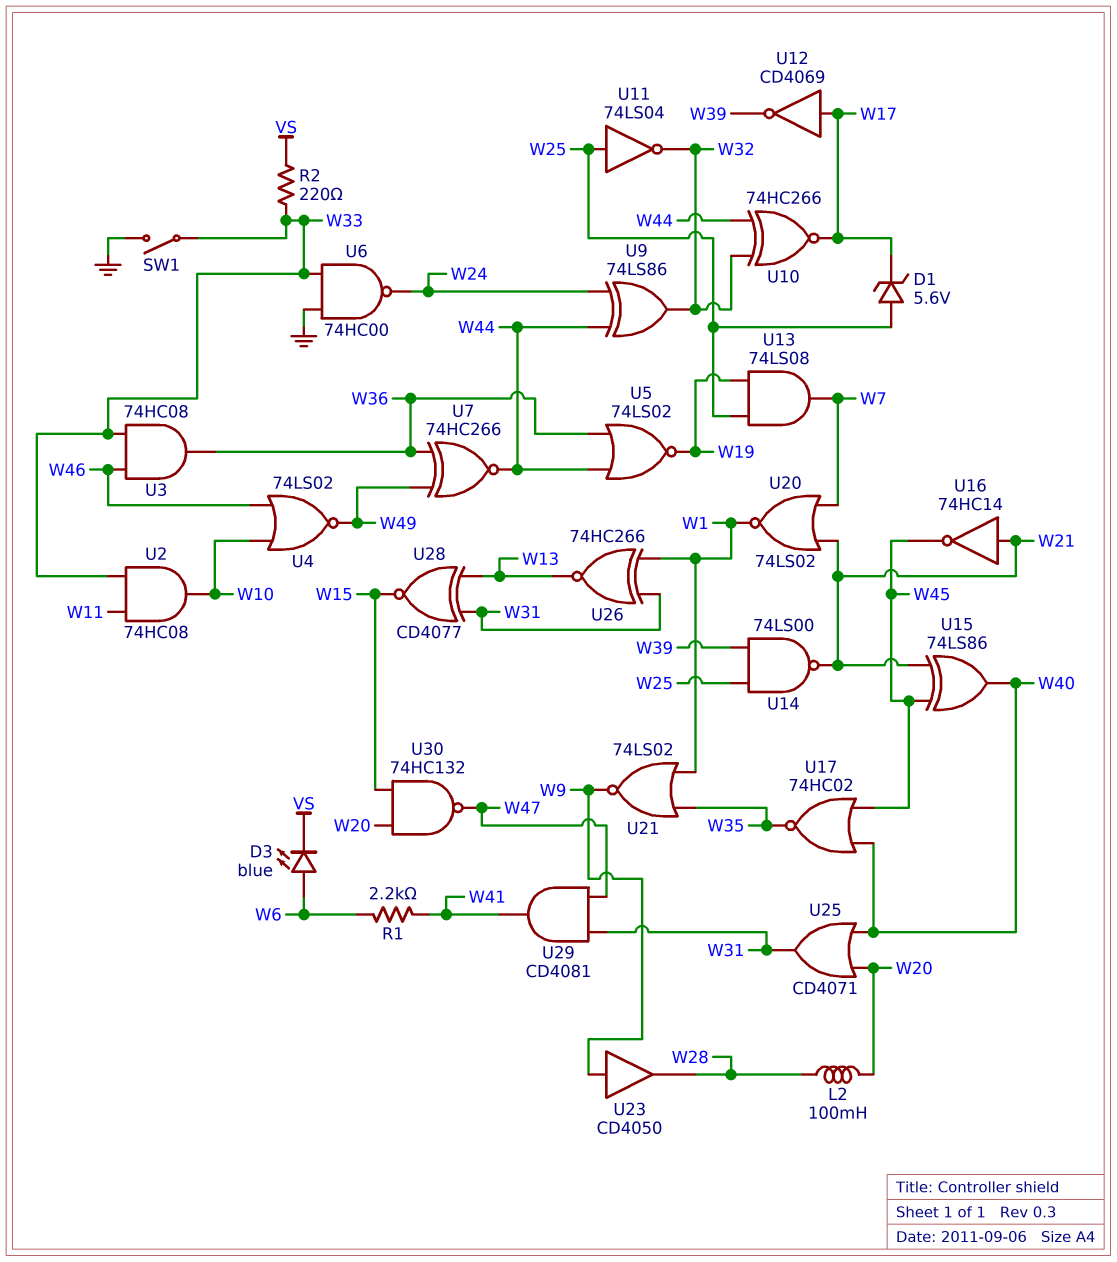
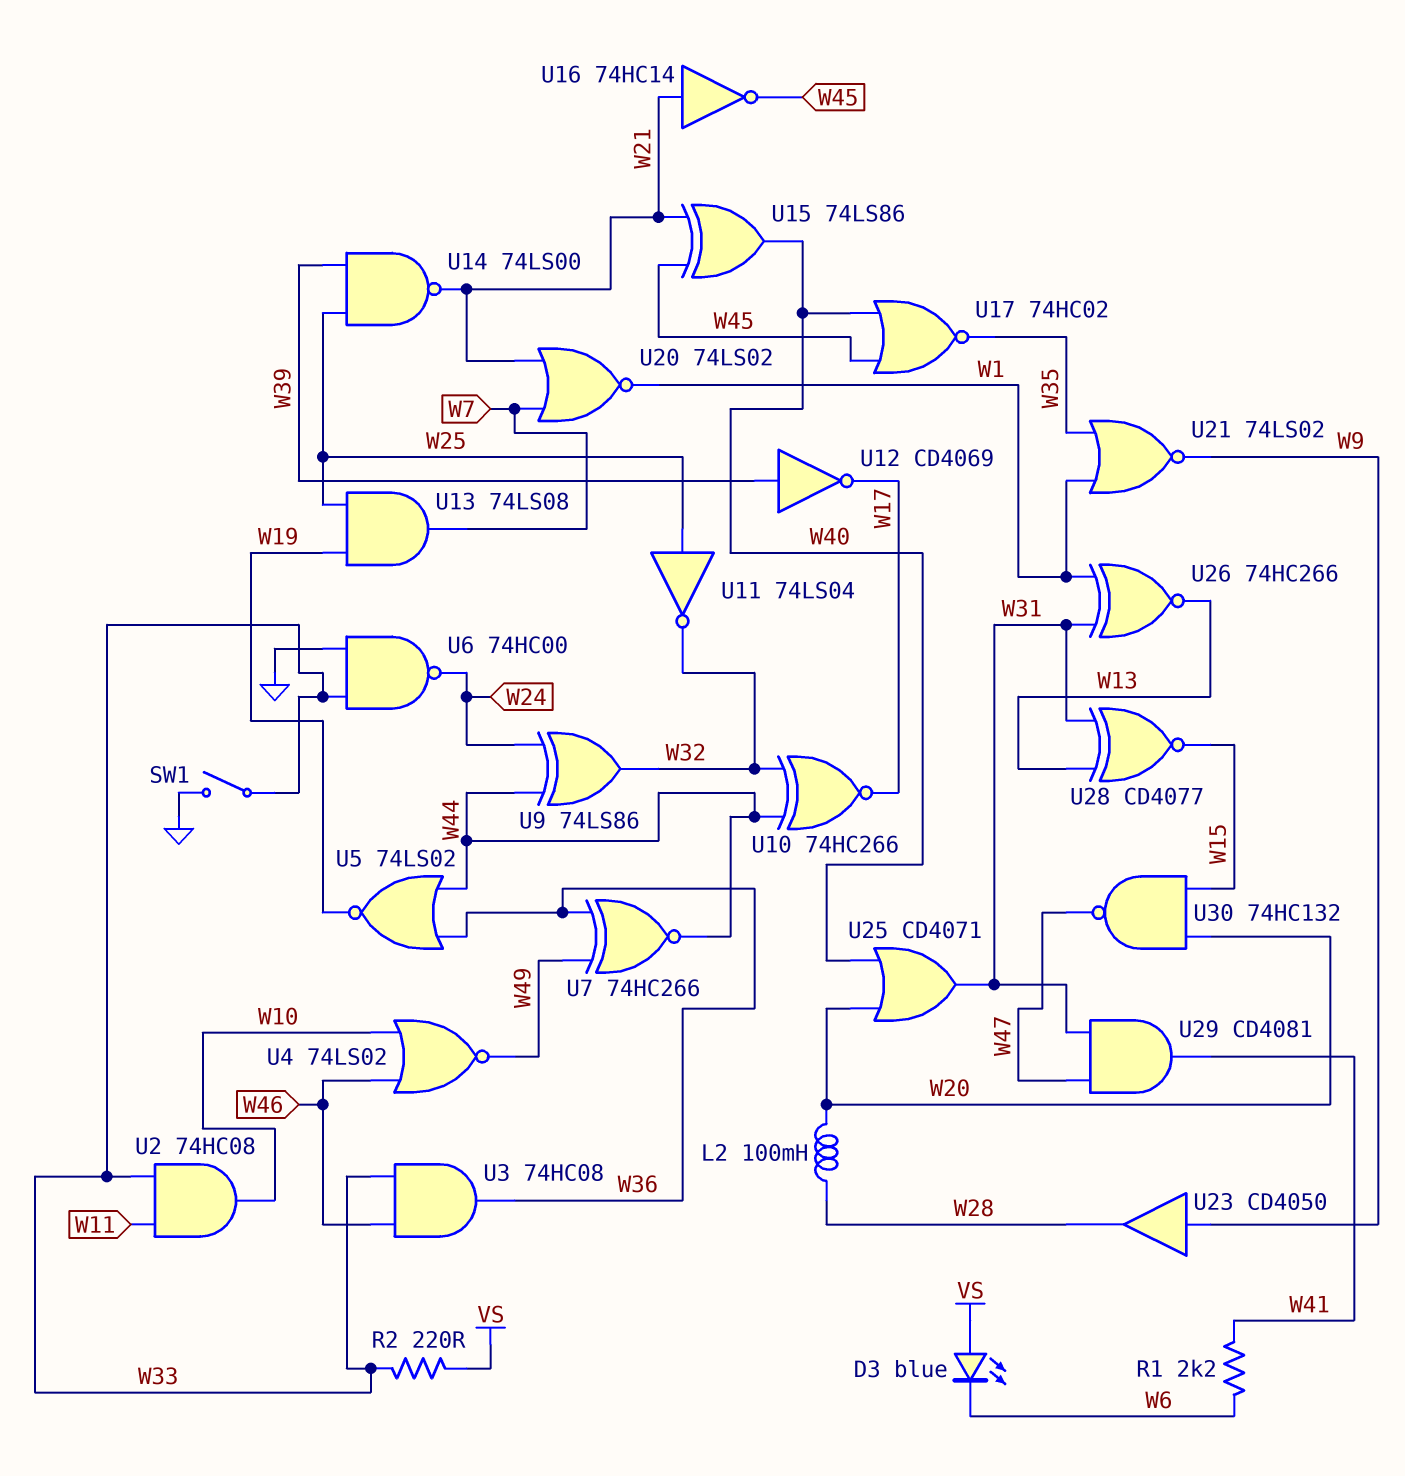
D1: zener 5.6V (A W25, K W17) -> none
D3: LED blue (A W6, K VS) -> LED blue (A VS, K W6)
U12: NOT CD4069 (in W17, out W39) -> NOT CD4069 (in W39, out W17)

